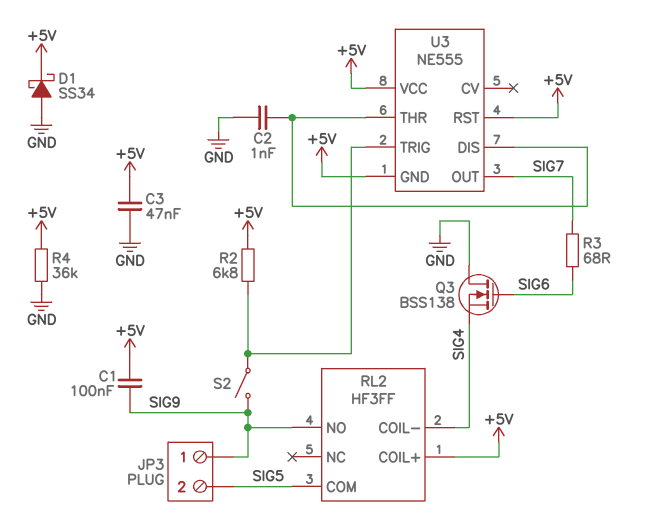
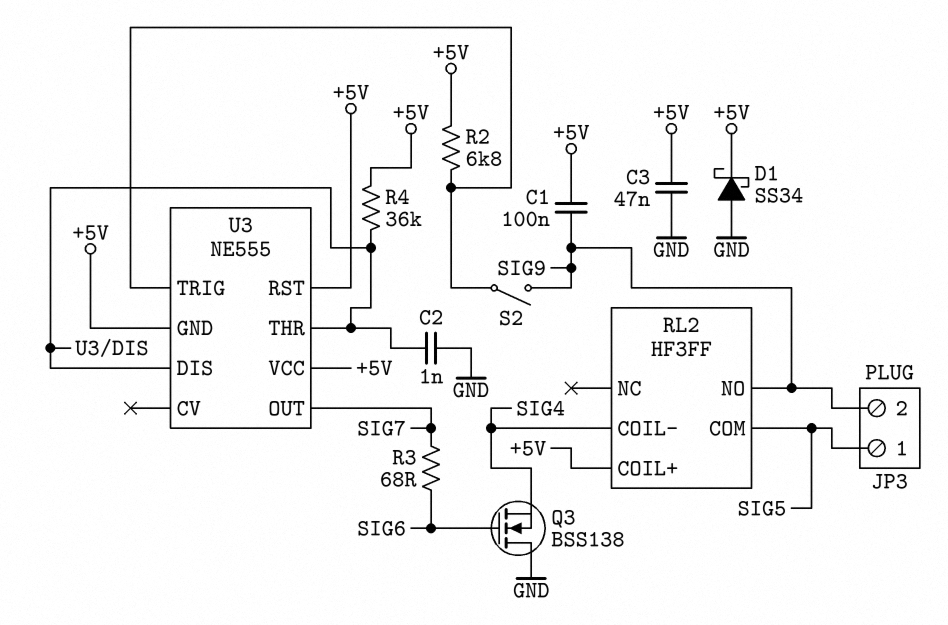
JP3 pin 1: SIG9 -> SIG5
JP3 pin 2: SIG5 -> SIG9
R4: 36k (+5V, GND) -> 36k (+5V, U3/DIS)

